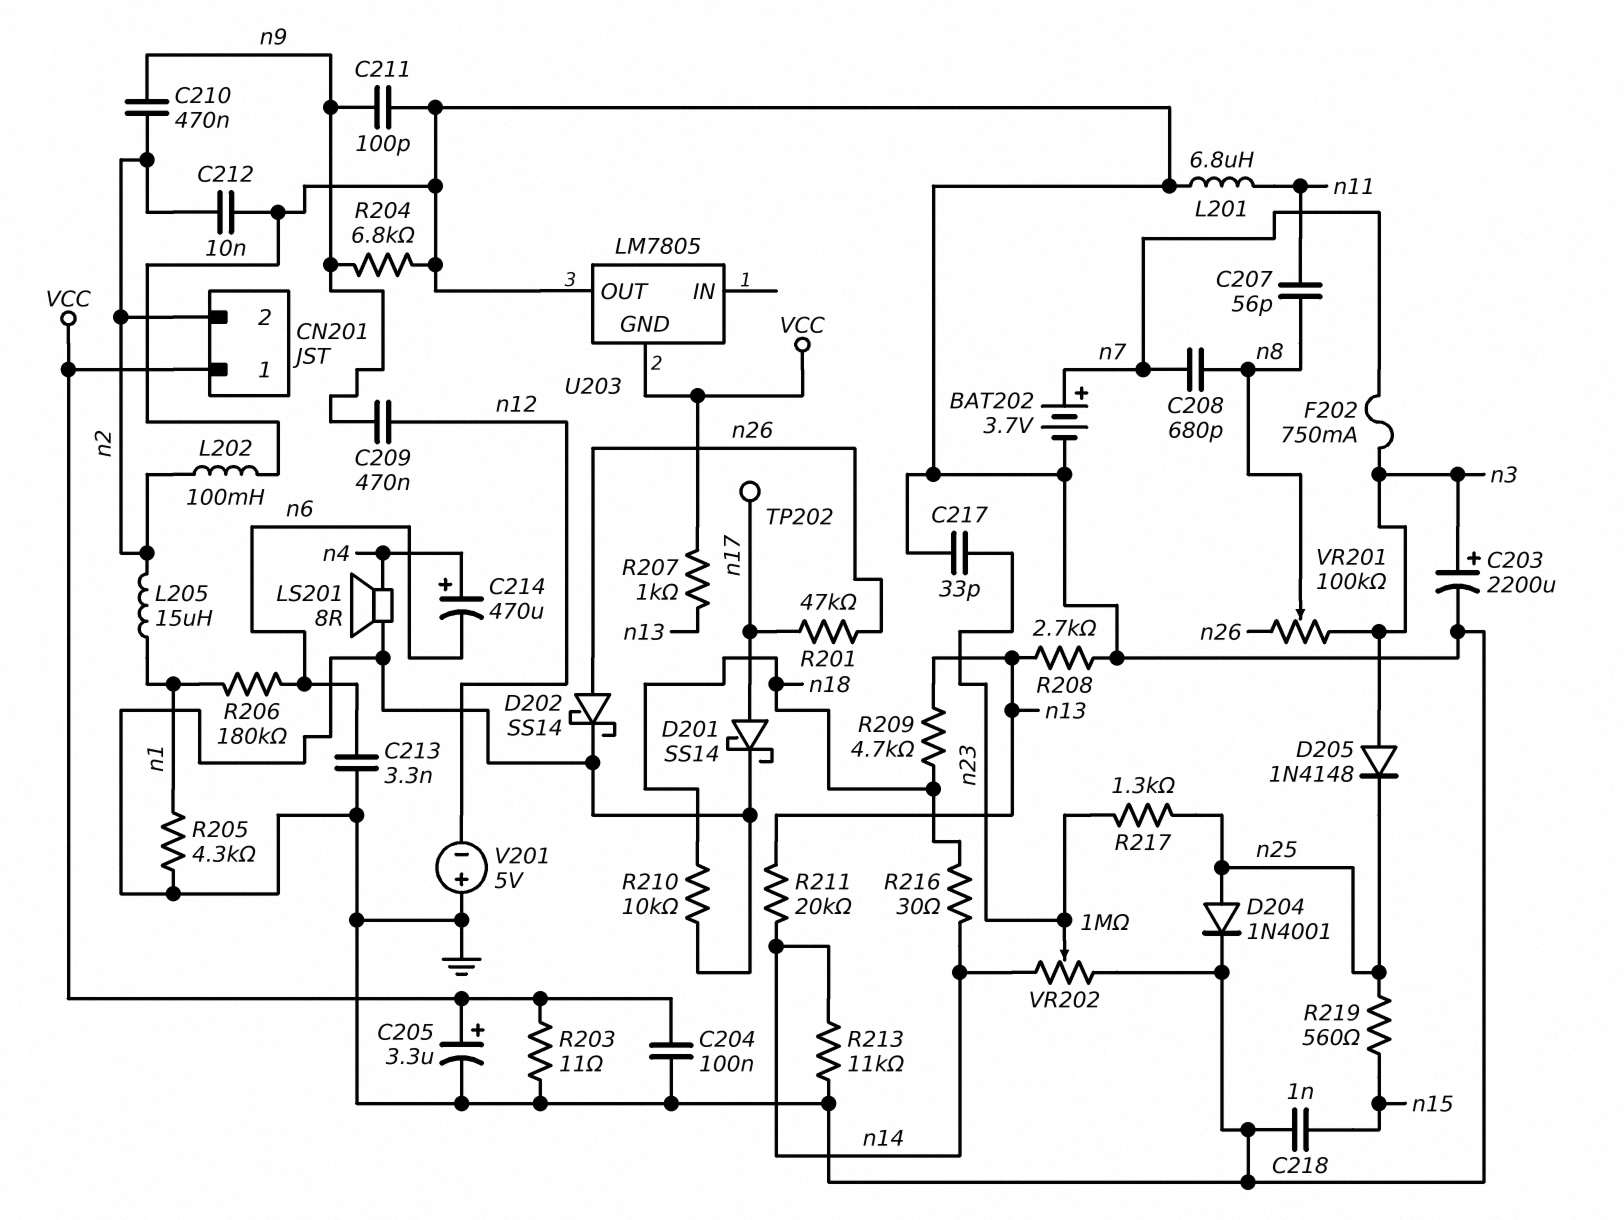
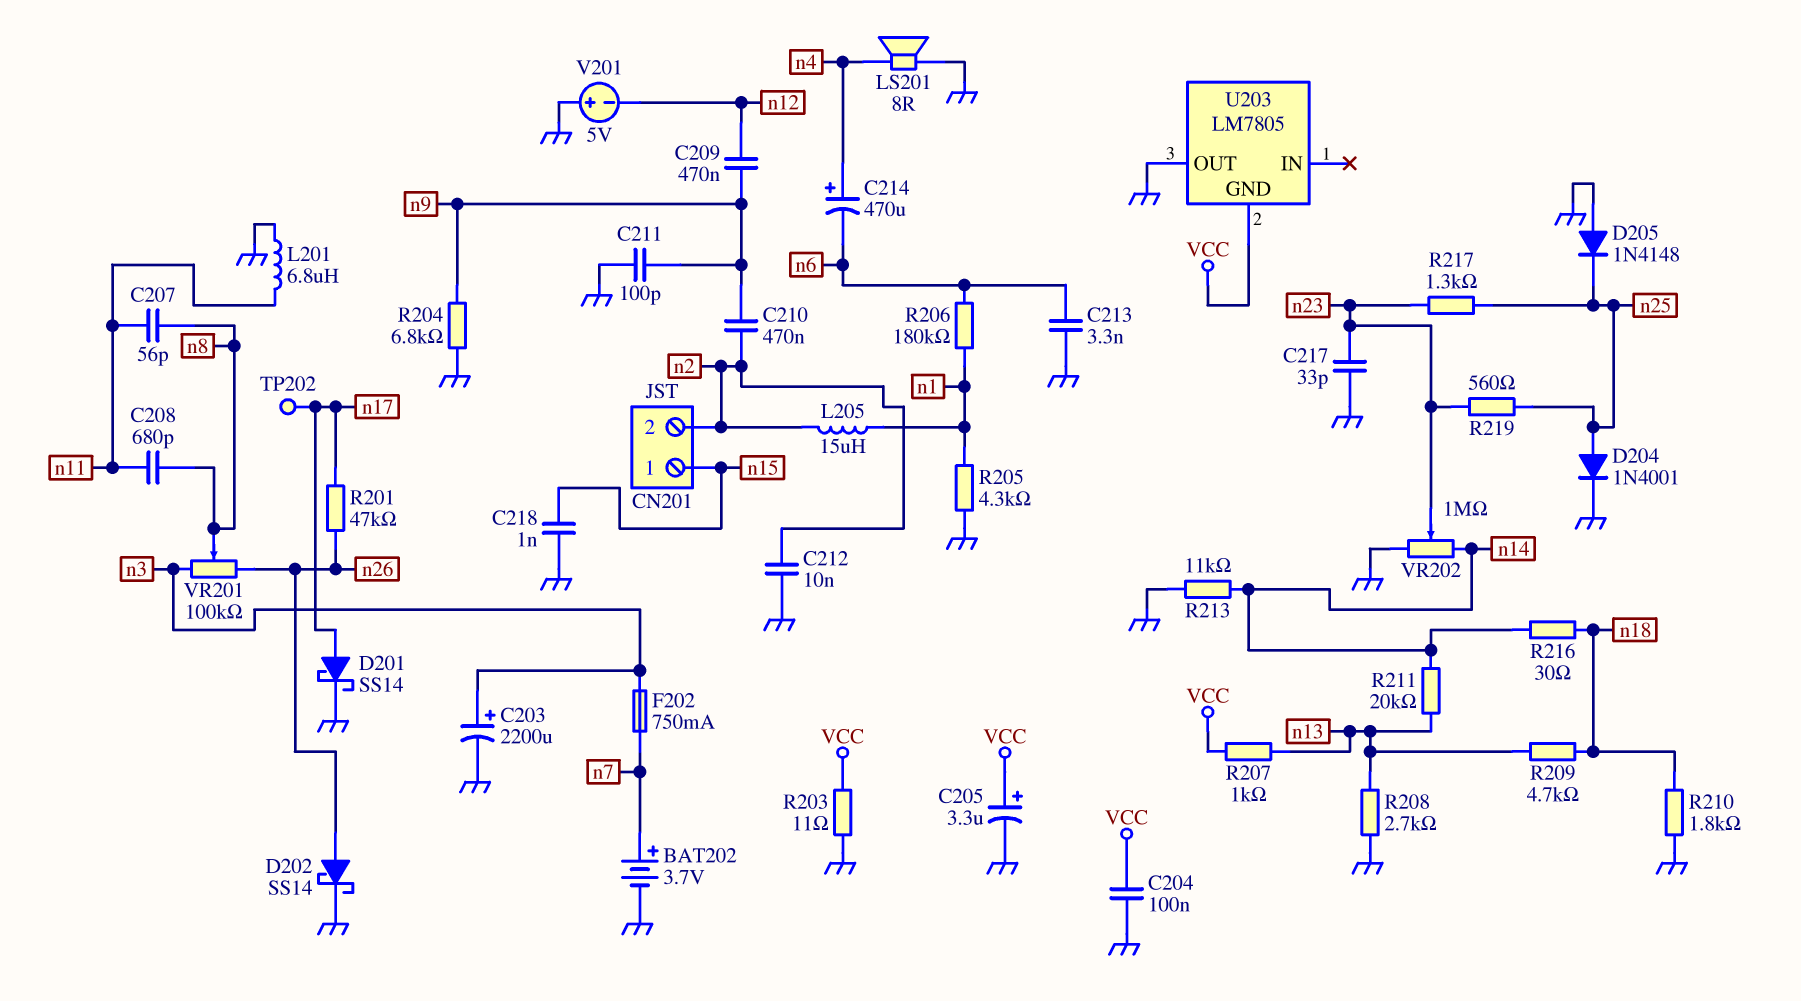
C208: 680pF (n7, n8) -> 680pF (n8, n11)
CN201 pin 1: VCC -> n15
D205: diode 1N4148 (A n3, K n25) -> diode 1N4148 (A GND, K n25)
L202: 100mH (GND, n2) -> none
R210: 10k (GND, n18) -> 1.8k (GND, n18)
R219: 560 (n15, n25) -> 560 (n23, n25)

